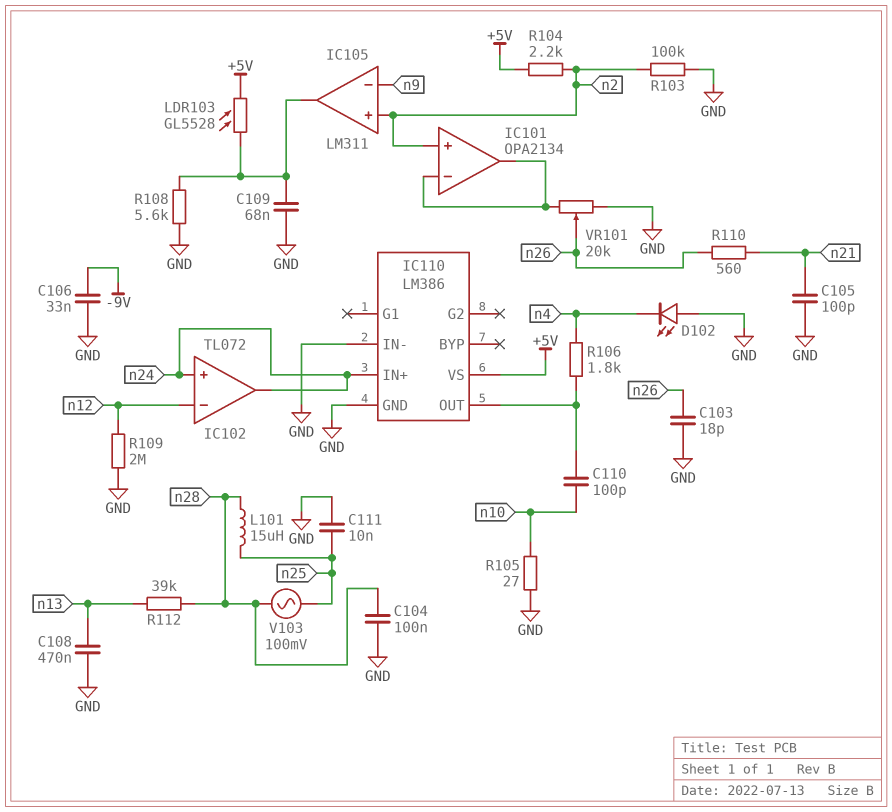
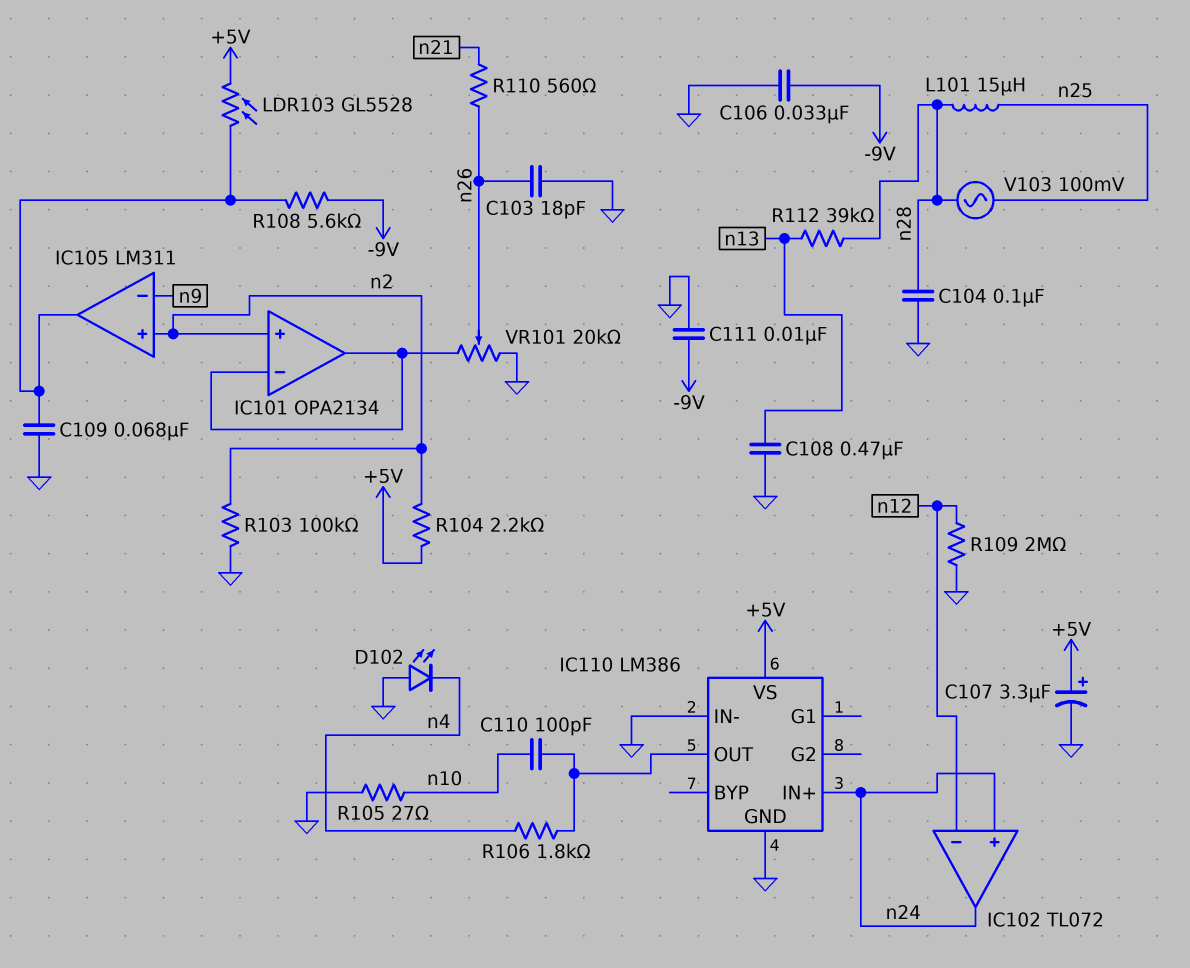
C105: 100pF (GND, n21) -> none
C107: none -> 3.3uF (plus +5V, minus GND)
C111: 10nF (GND, n25) -> 10nF (-9V, GND)
R108: 5.6k (GND, IC105/out) -> 5.6k (-9V, IC105/out)

